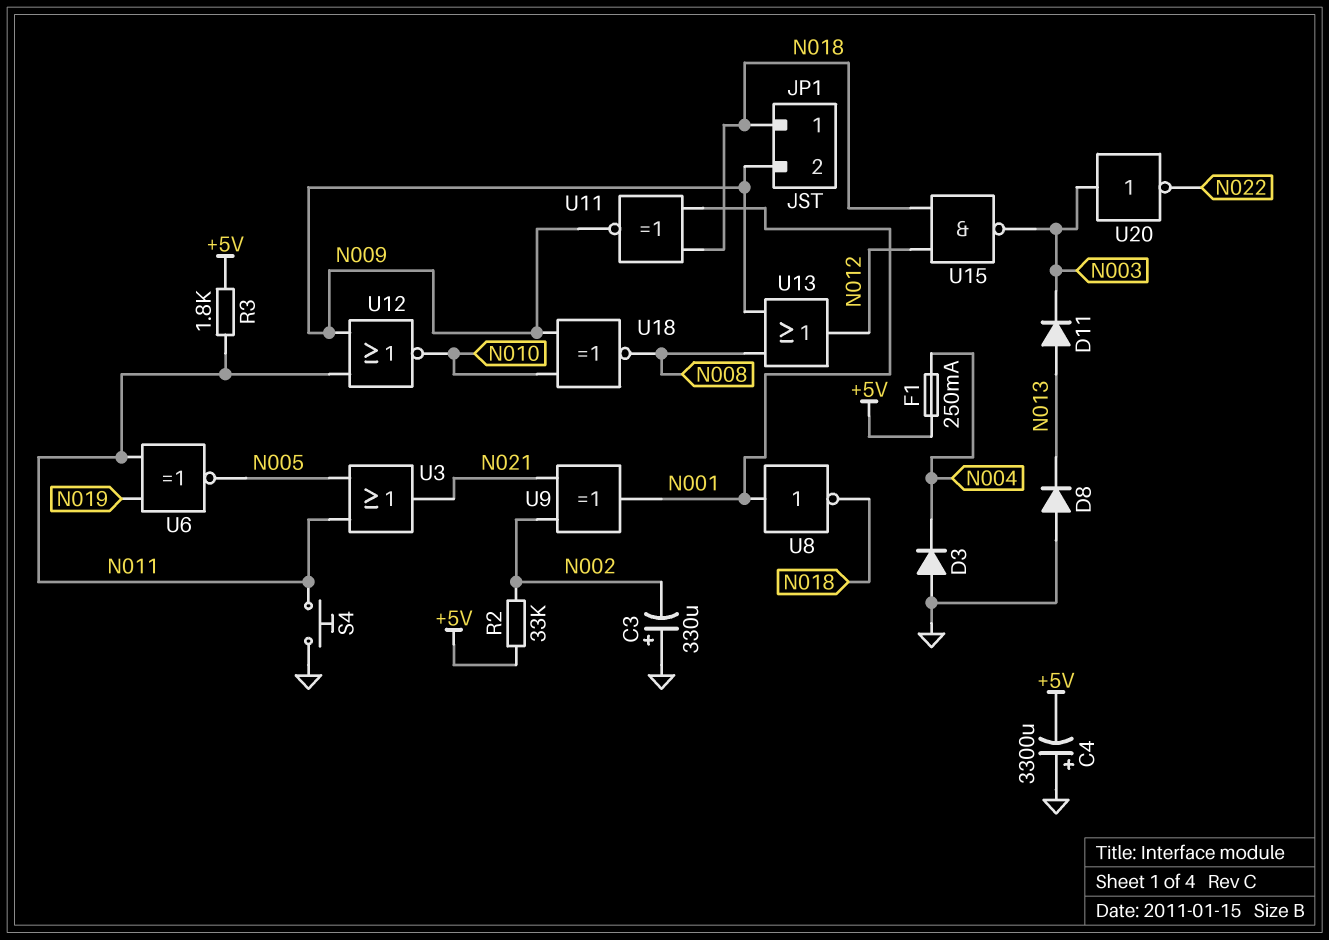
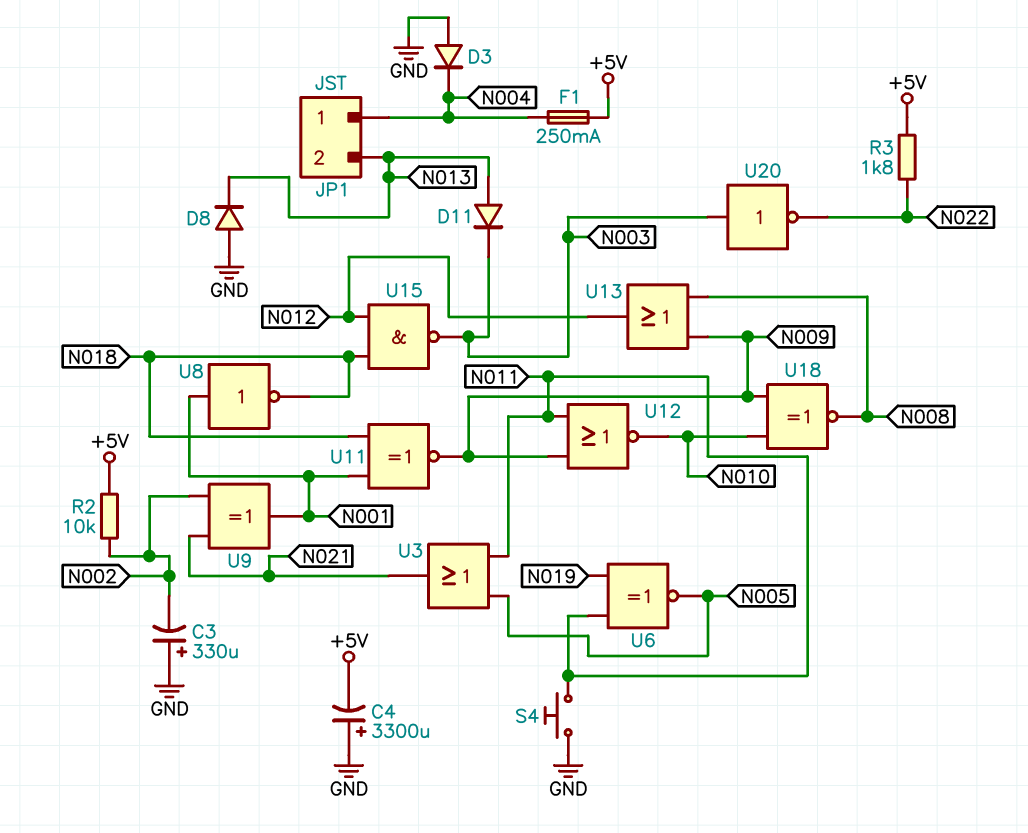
JP1 pin 1: N018 -> N004
JP1 pin 2: N009 -> N013
R2: 33k (+5V, N002) -> 10k (+5V, N002)
R3: 1.8k (+5V, N011) -> 1.8k (+5V, N022)

